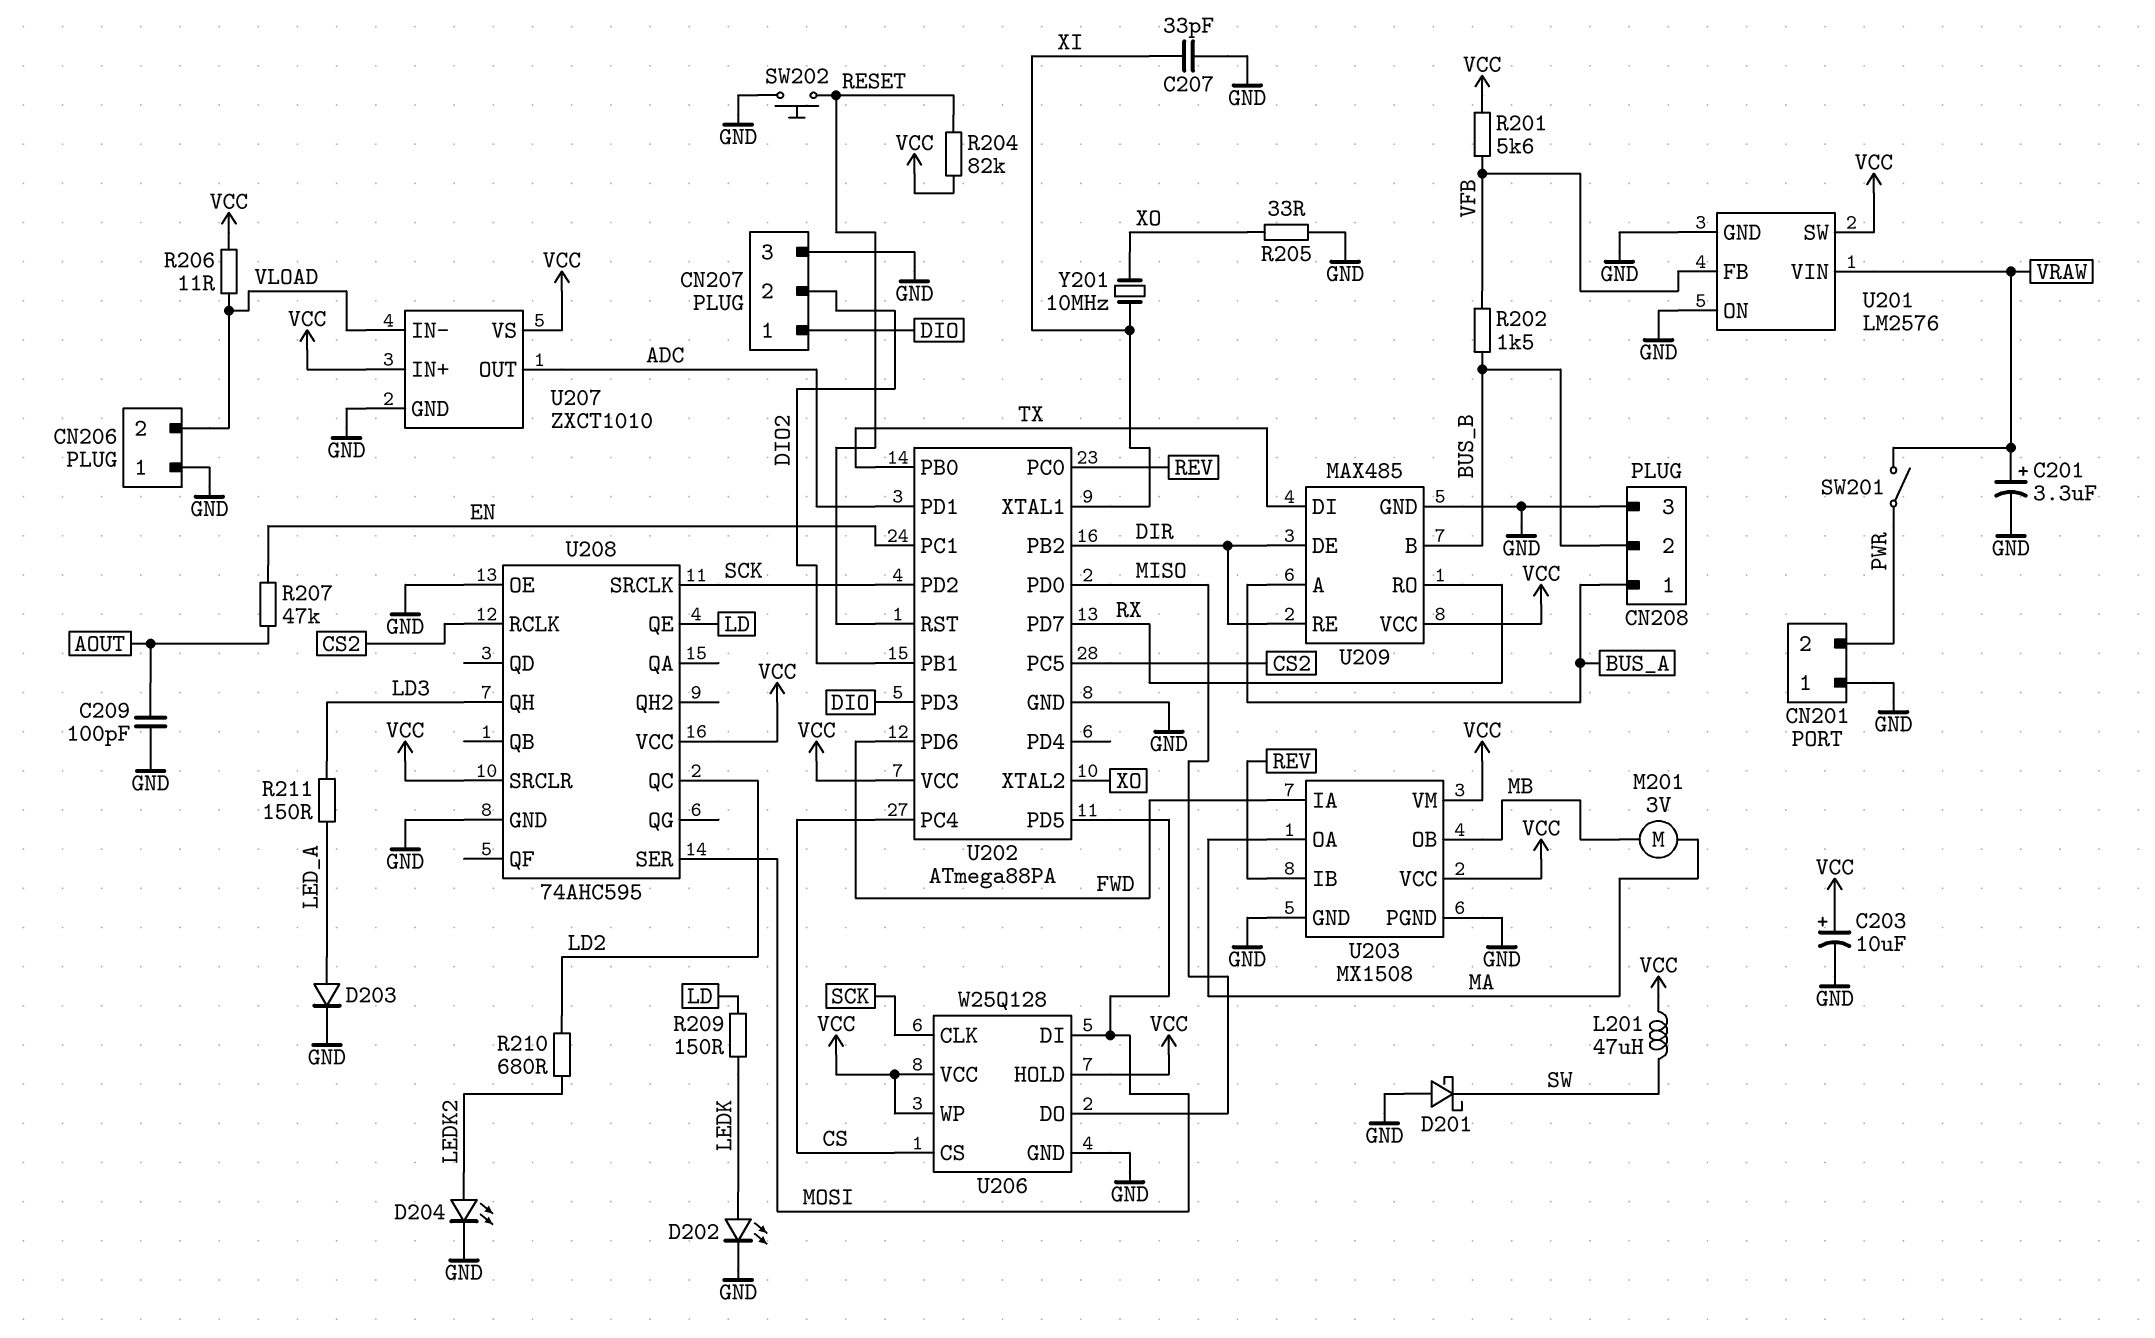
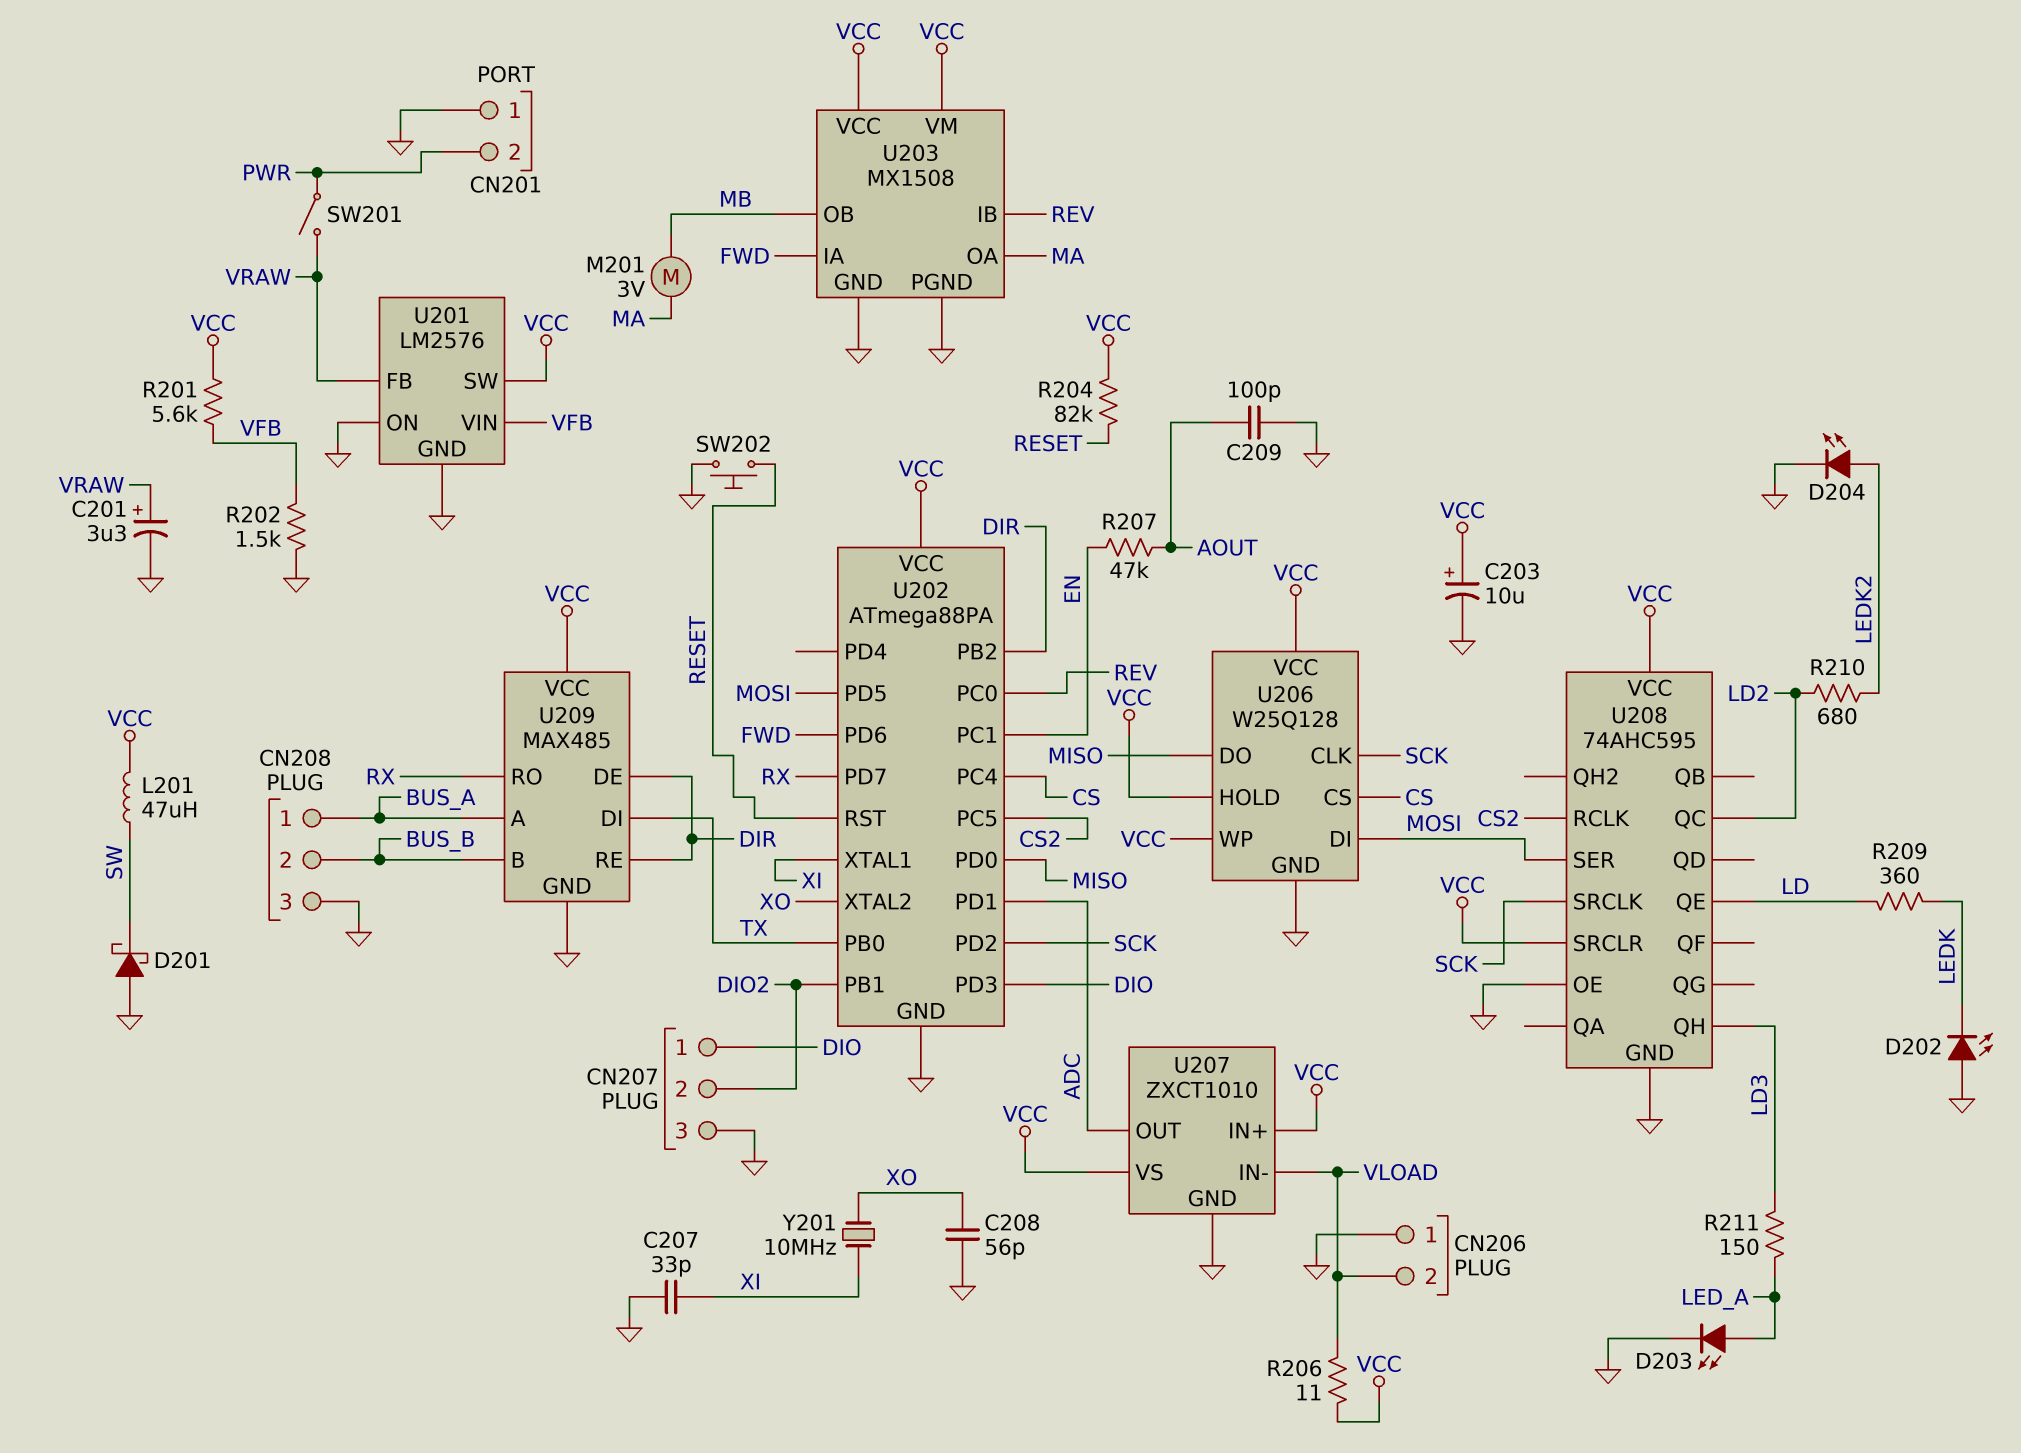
C208: none -> 56pF (GND, XO)
D202: LED (A LEDK, K GND) -> LED (A GND, K LEDK)
D203: diode (A LED_A, K GND) -> LED (A LED_A, K GND)
R202: 1.5k (BUS_B, VFB) -> 1.5k (GND, VFB)
R205: 33 (GND, XO) -> none
R209: 150 (LD, LEDK) -> 360 (LD, LEDK)
U201 pin FB: VFB -> VRAW
U201 pin VIN: VRAW -> VFB

